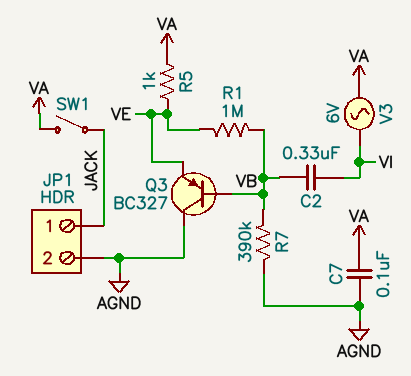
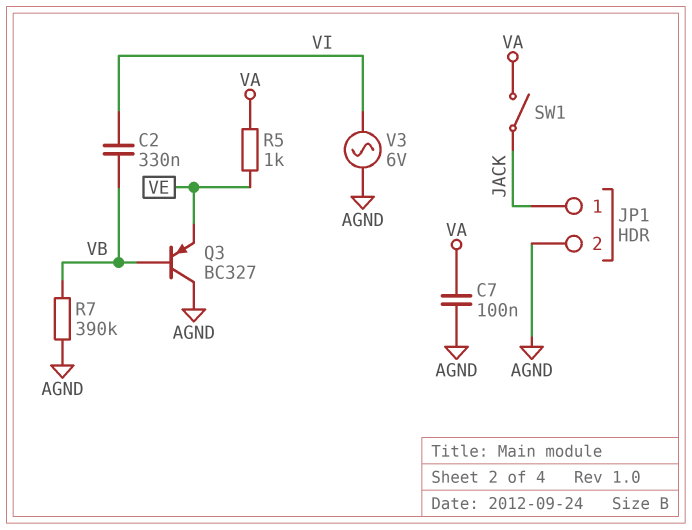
R1: 1M (VB, VE) -> none
V3: AC 6V (VA, VI) -> AC 6V (AGND, VI)

